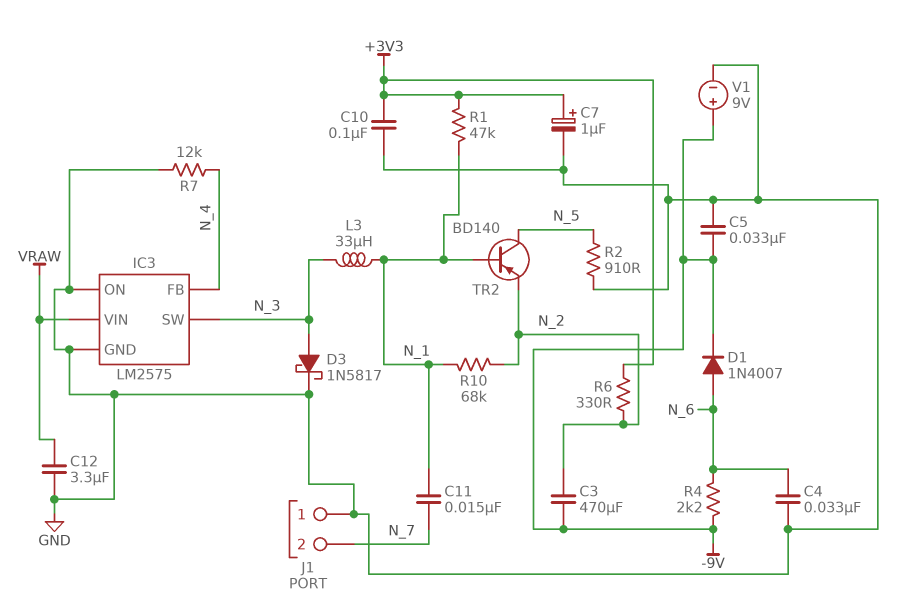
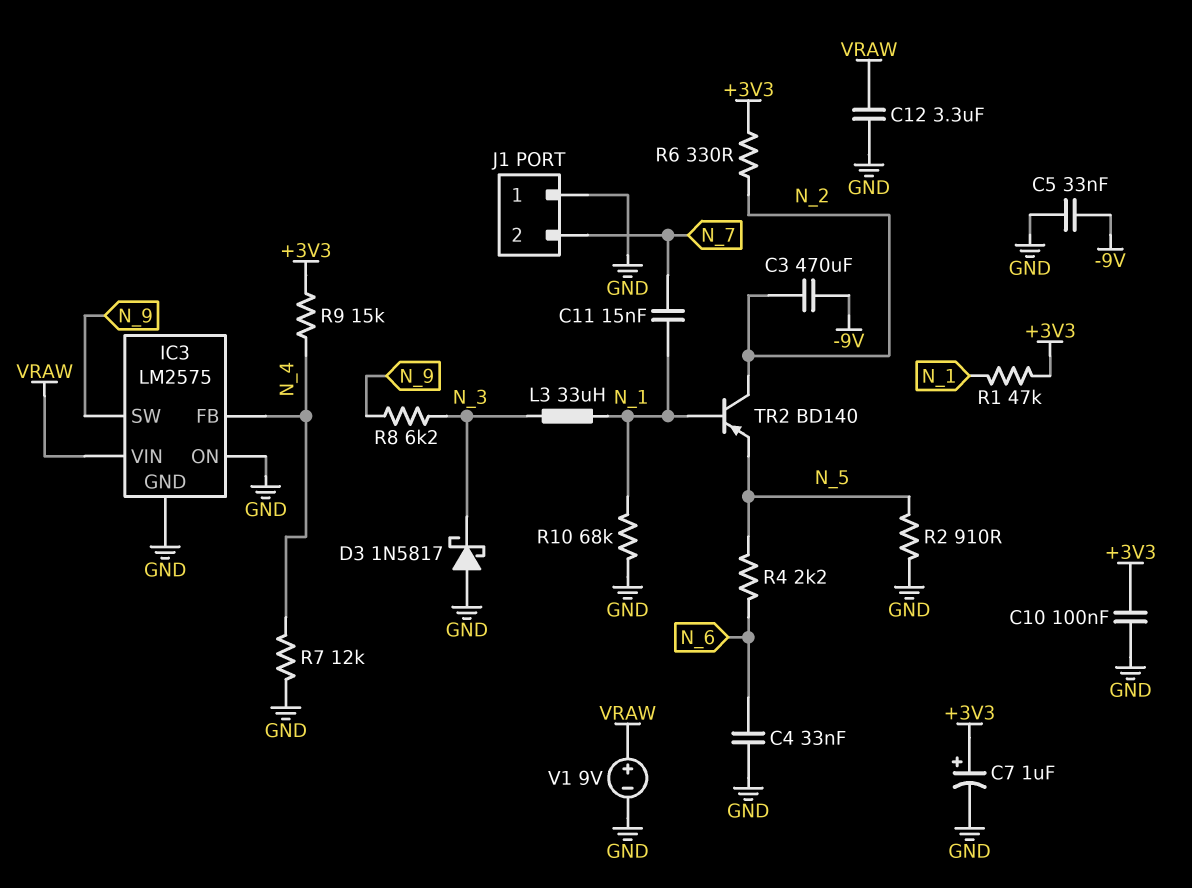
D1: diode 1N4007 (A N_6, K -9V) -> none
D3: schottky 1N5817 (A N_3, K GND) -> schottky 1N5817 (A GND, K N_3)
IC3 pin SW: N_3 -> N_9
R4: 2.2k (-9V, N_6) -> 2.2k (N_5, N_6)
R8: none -> 6.2k (N_3, N_9)
R9: none -> 15k (+3V3, N_4)
R10: 68k (N_1, N_2) -> 68k (GND, N_1)
TR2: PNP BD140 (B N_1, C N_5, E N_2) -> PNP BD140 (B N_1, C N_2, E N_5)
V1: 9V (plus -9V, minus GND) -> 9V (plus VRAW, minus GND)

